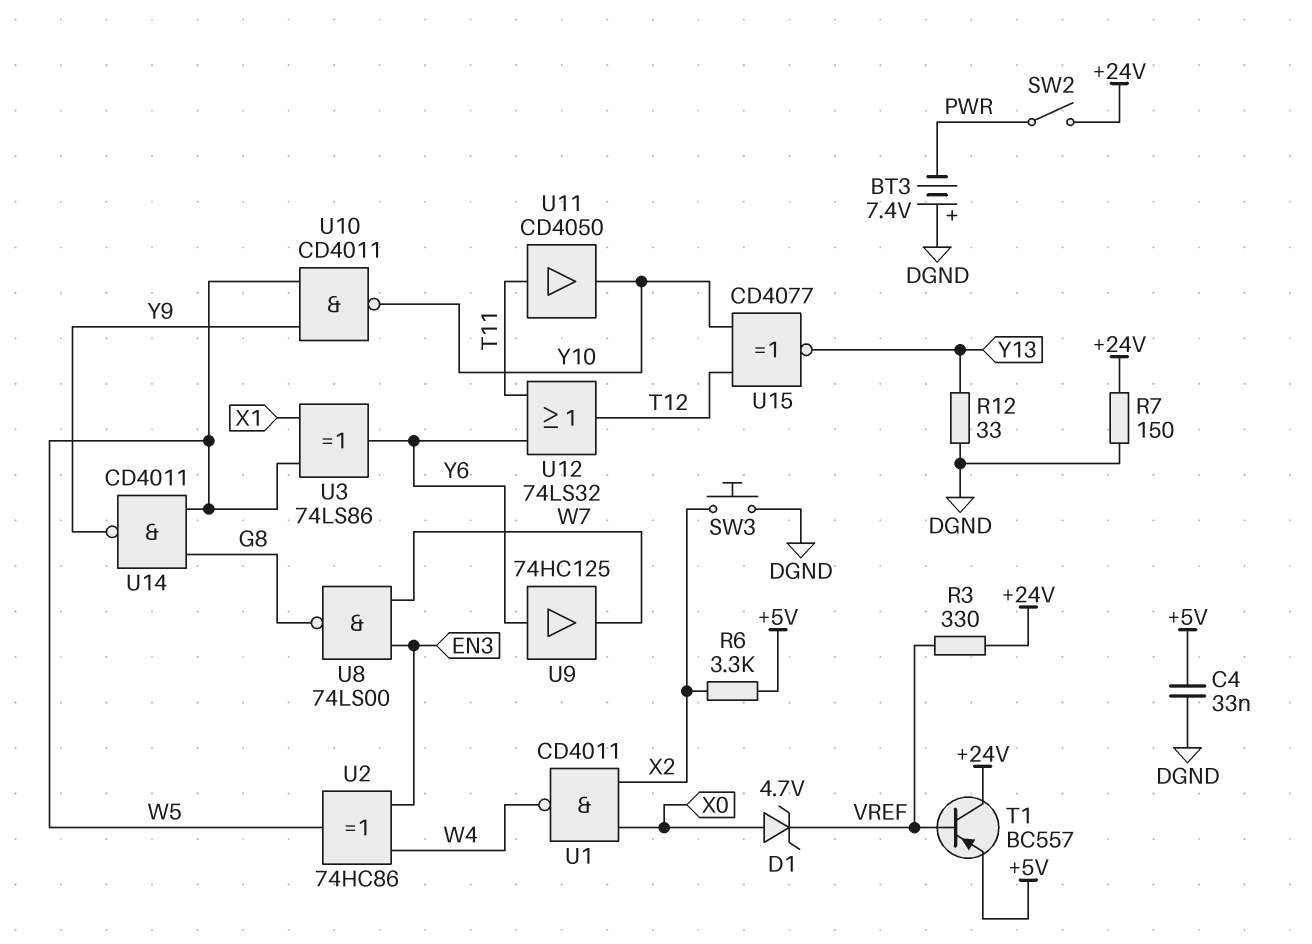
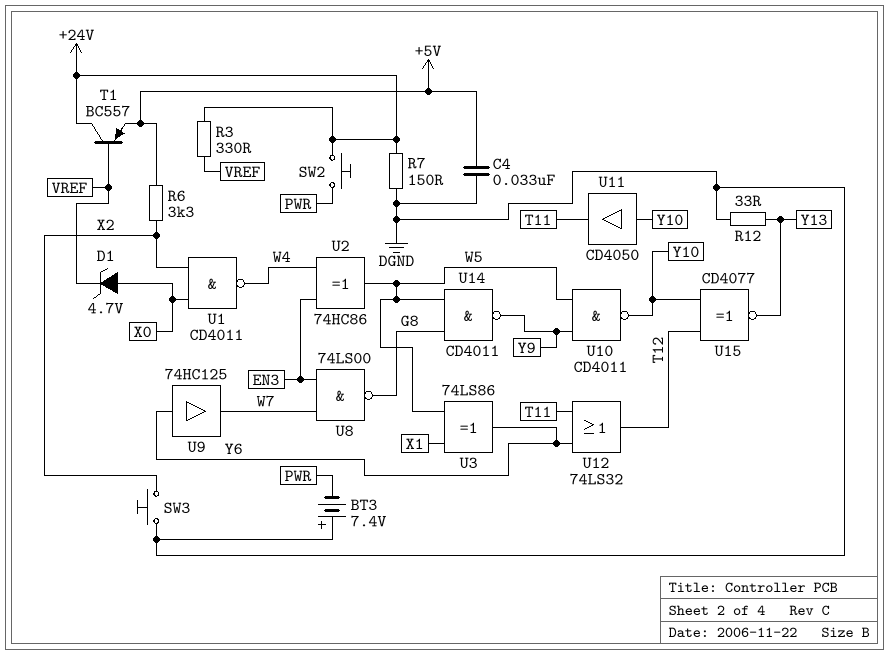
SW2: switch (+24V, PWR) -> button (+24V, PWR)
U11: buffer CD4050 (in T11, out Y10) -> buffer CD4050 (in Y10, out T11)

